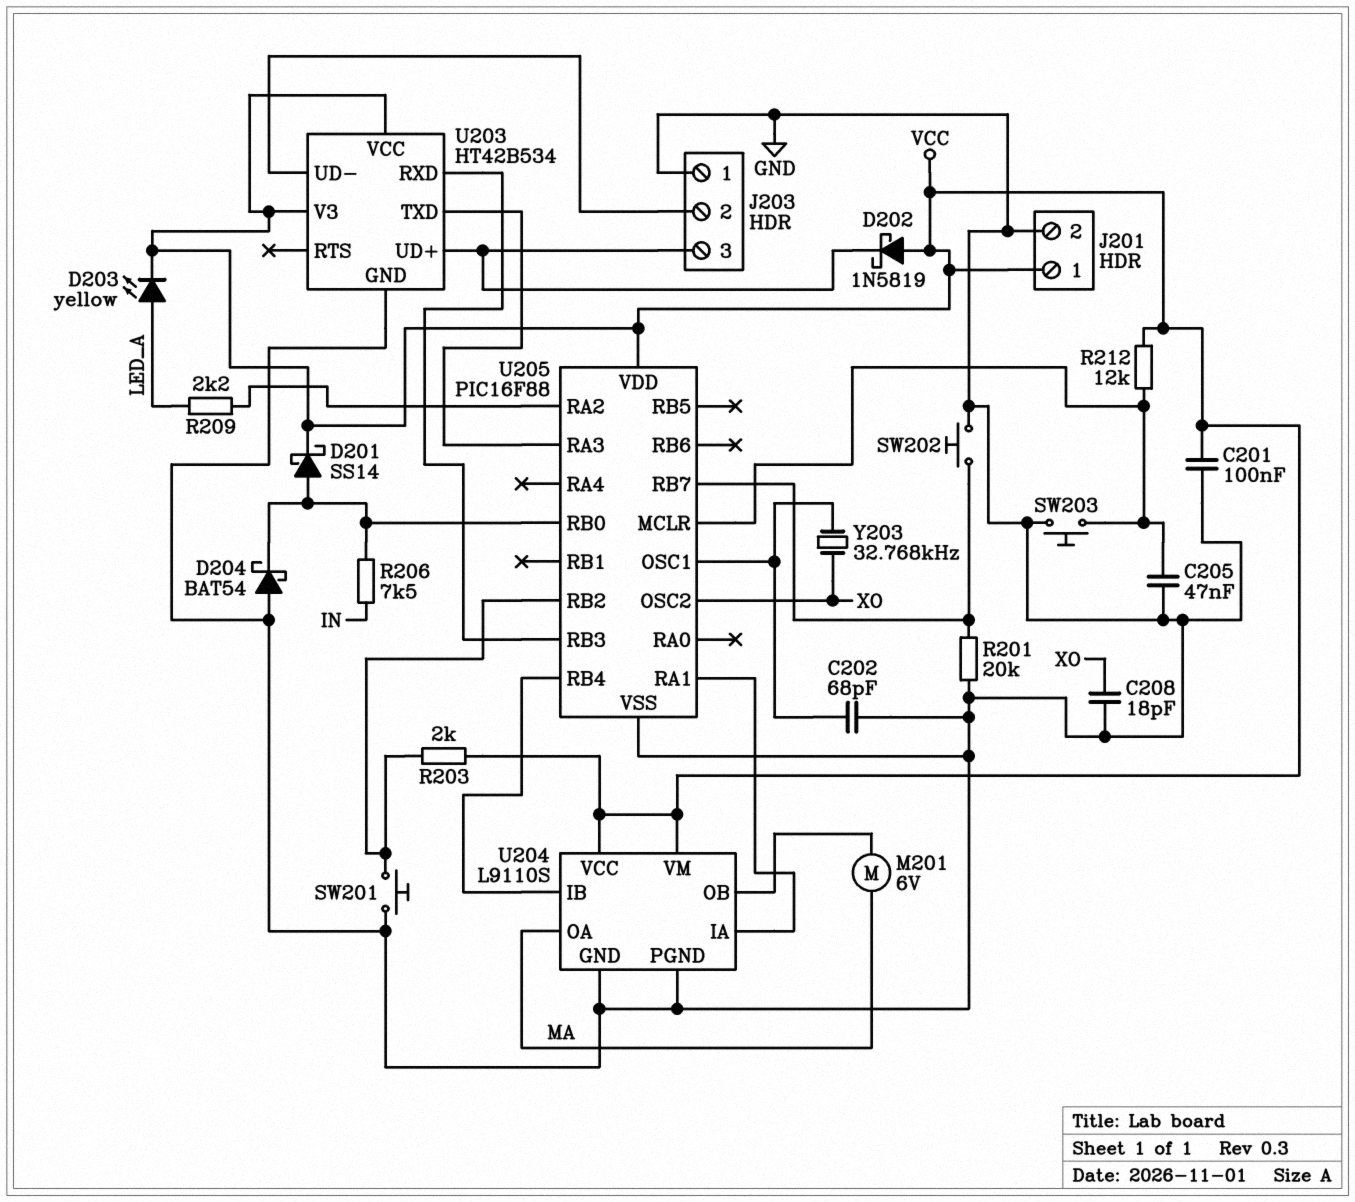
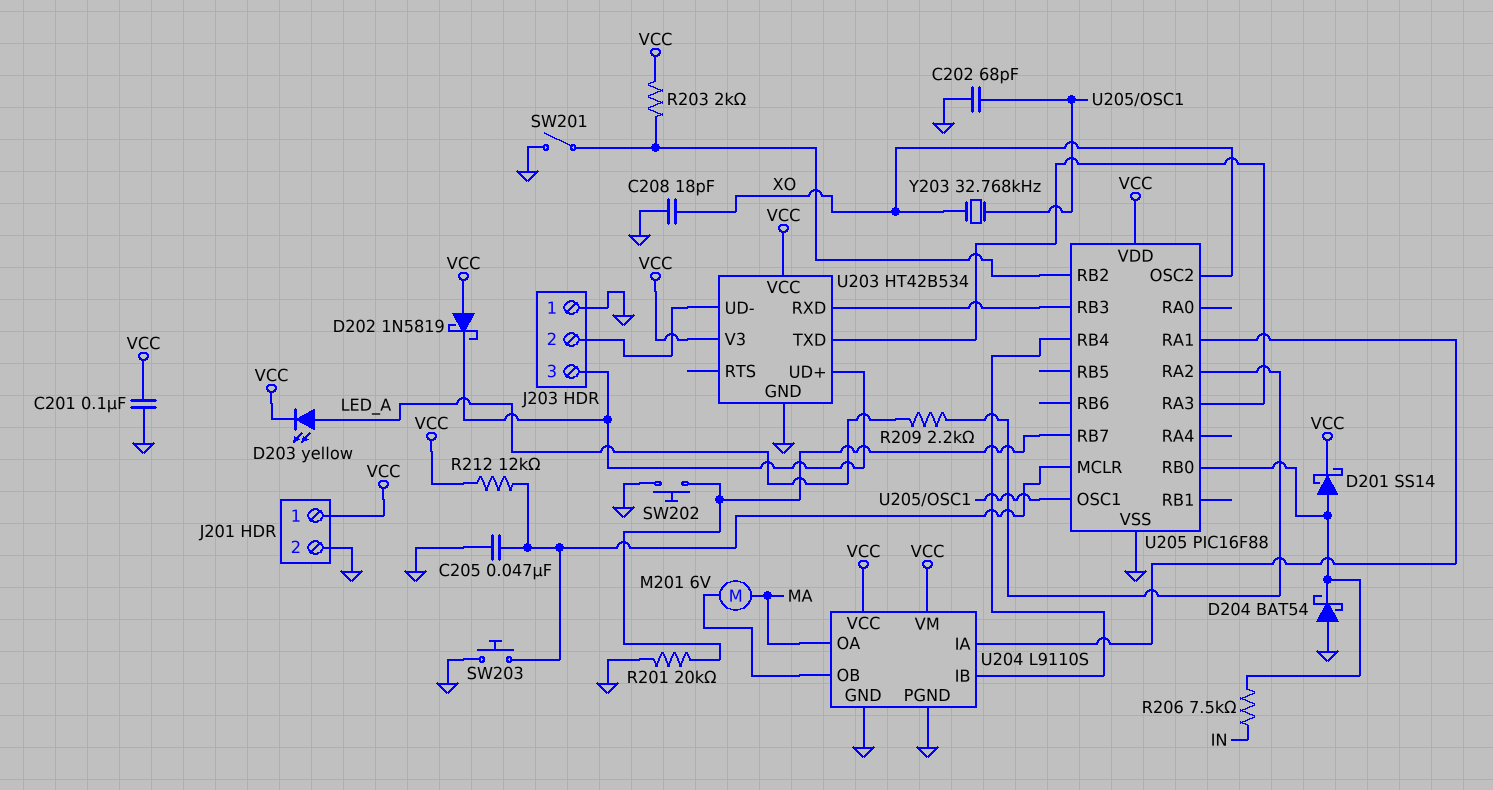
SW201: button (GND, U205/RB2) -> switch (GND, U205/RB2)

